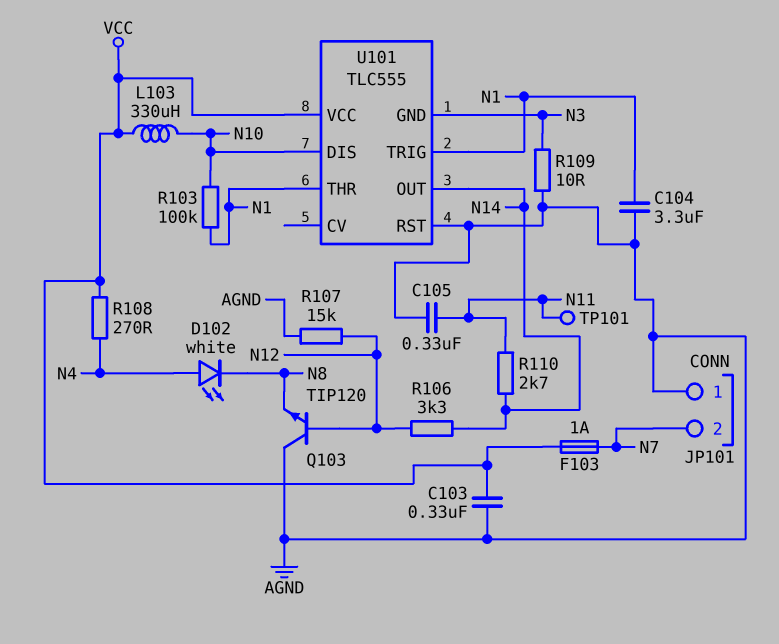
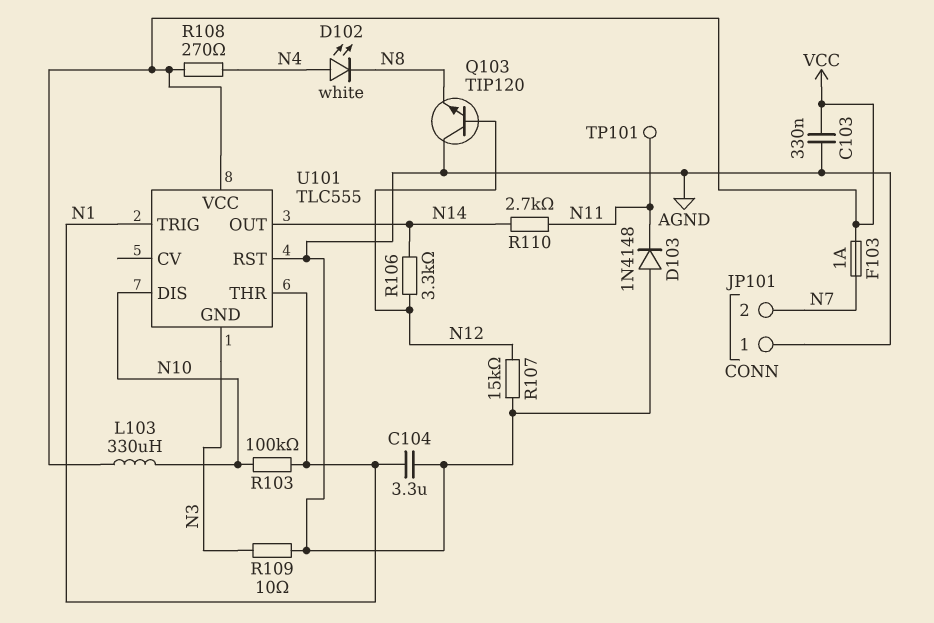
C105: 330nF (AGND, N11) -> none
D103: none -> diode 1N4148 (A AGND, K N11)

